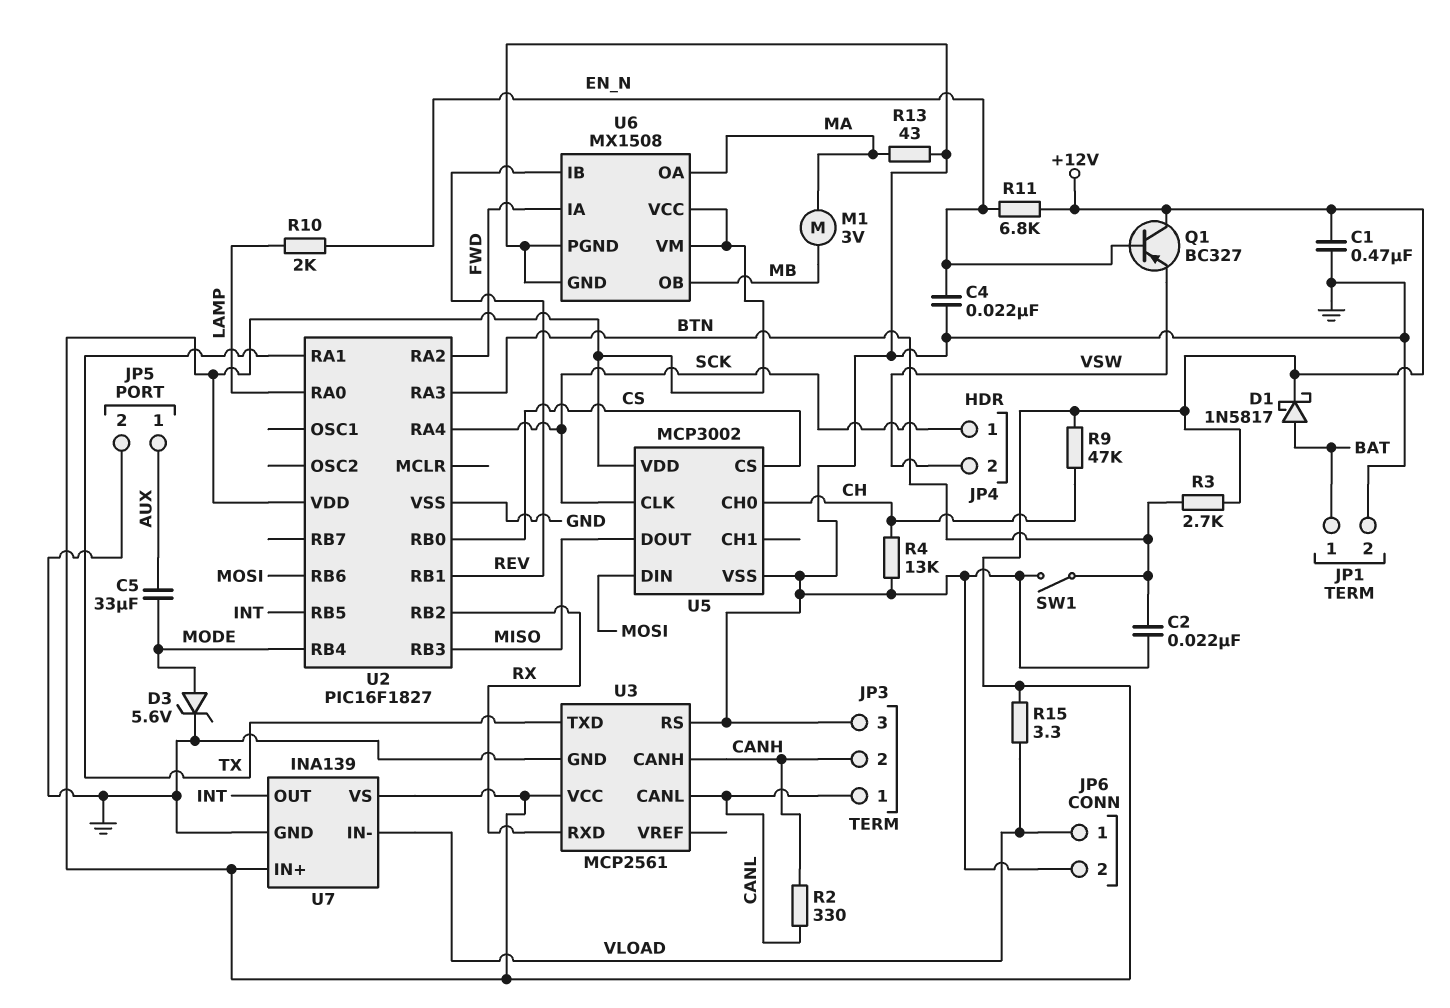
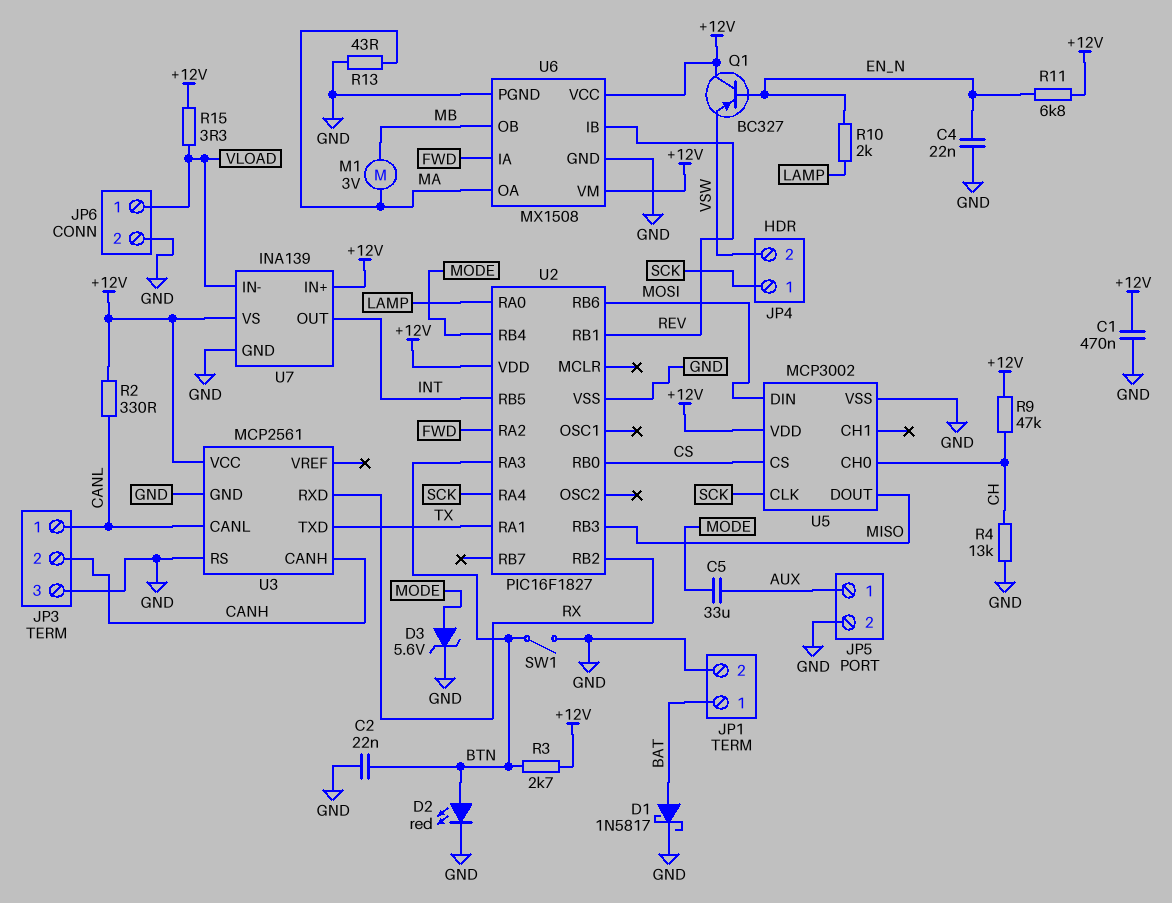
D1: schottky 1N5817 (A BAT, K +12V) -> schottky 1N5817 (A BAT, K GND)
D2: none -> LED red (A BTN, K GND)
R2: 330 (CANH, CANL) -> 330 (+12V, CANL)

